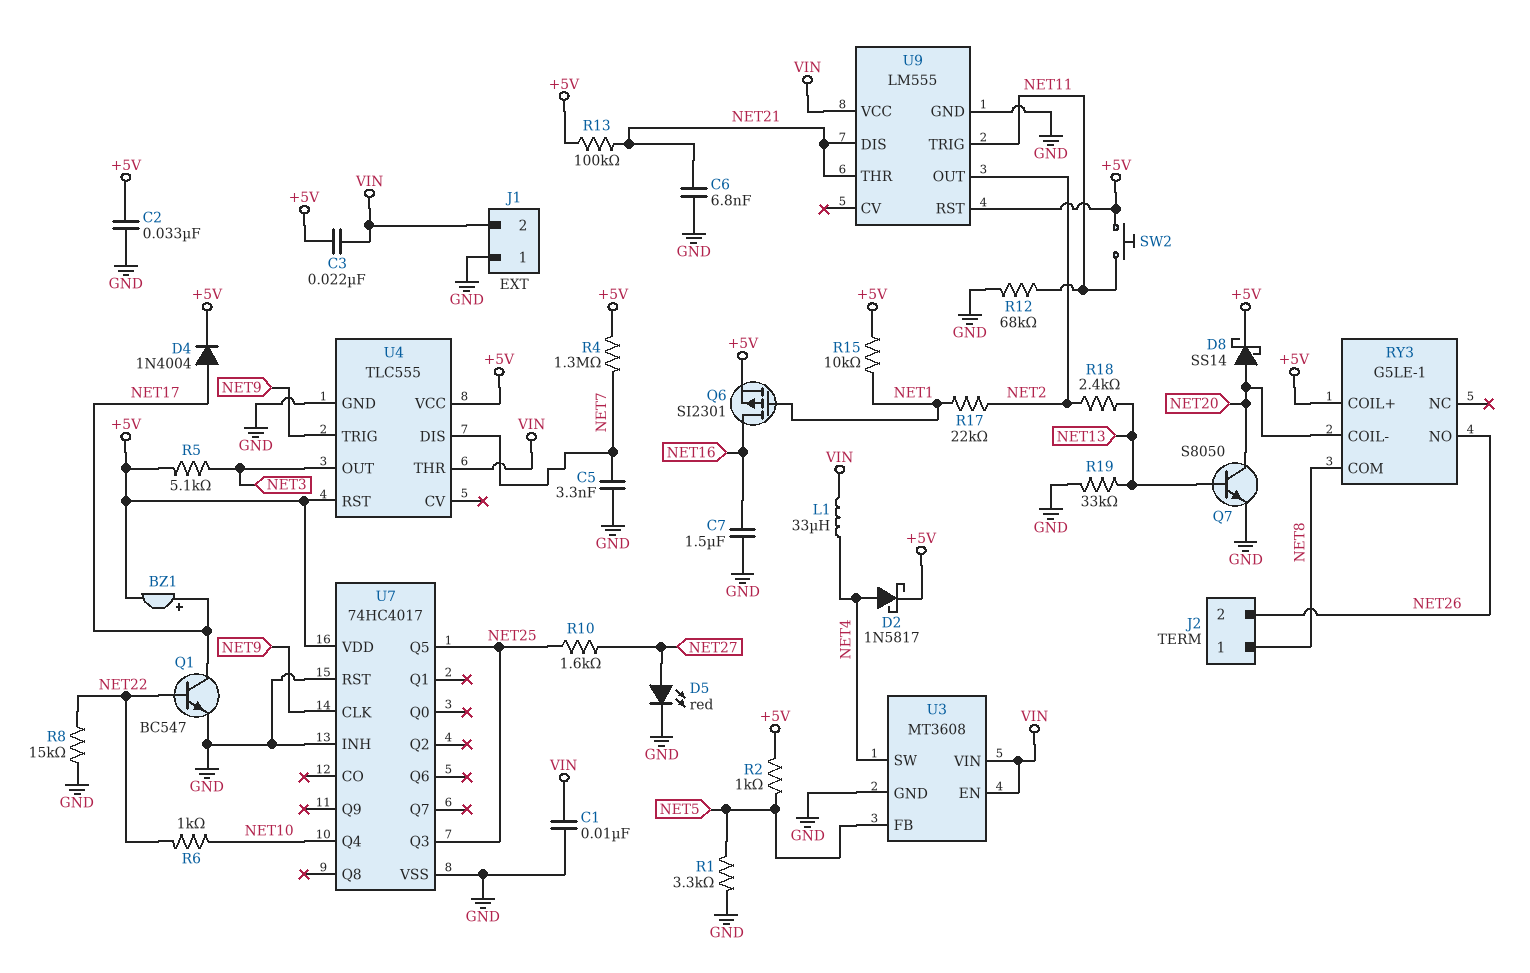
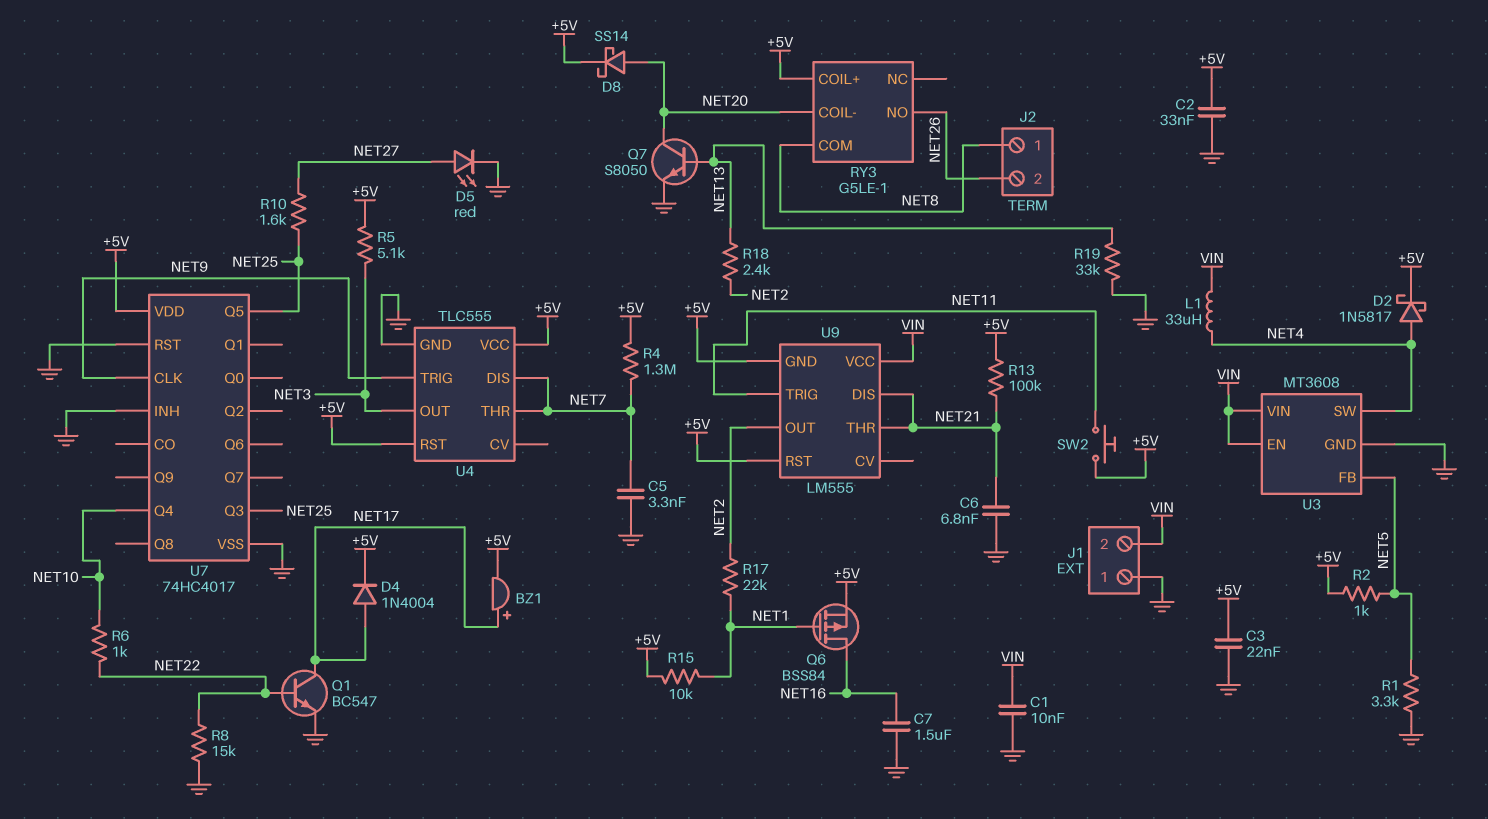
C3: 22nF (+5V, VIN) -> 22nF (+5V, GND)
Q6: PMOS SI2301 (G NET1, D NET16, S +5V) -> PMOS BSS84 (G NET1, D NET16, S +5V)
R12: 68k (GND, NET11) -> none
U4 pin THR: VIN -> NET7
U9 pin GND: GND -> +5V

